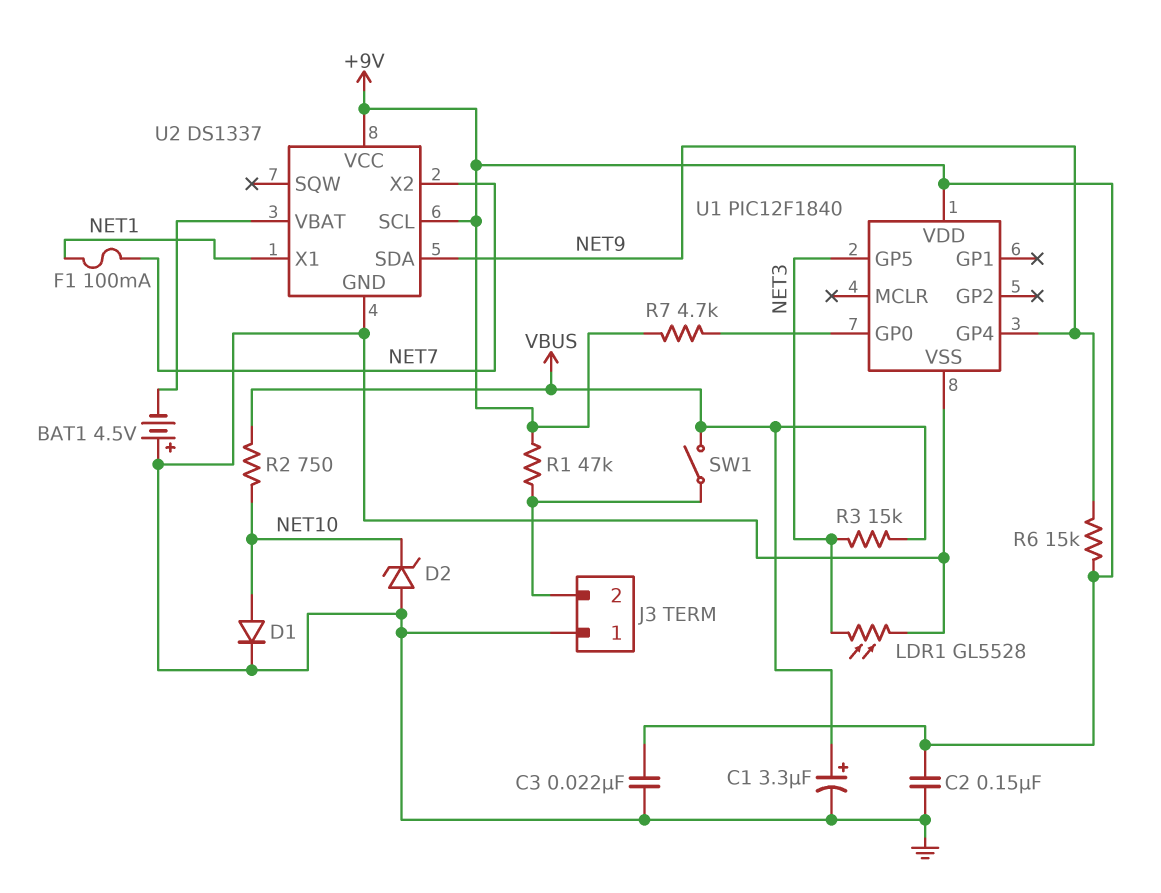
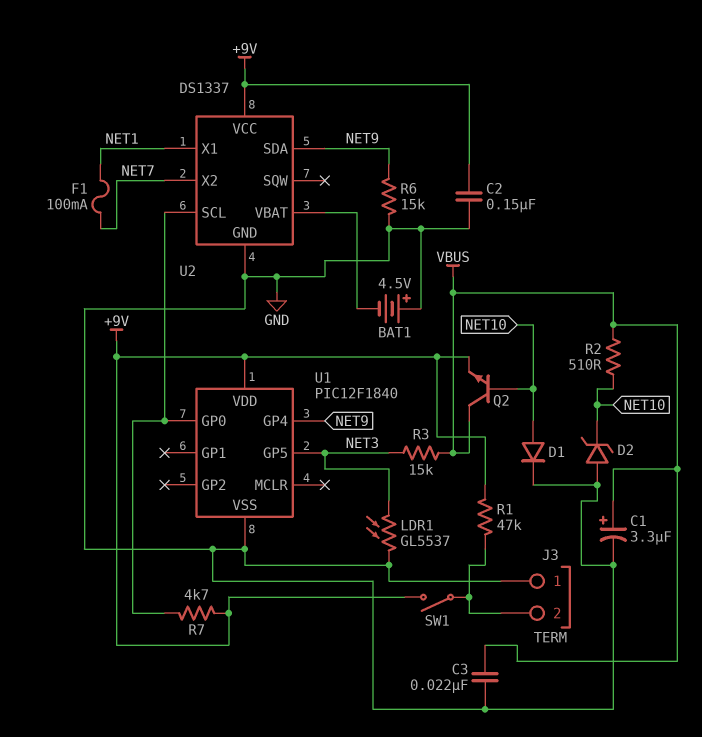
C3: 22nF (+9V, GND) -> 22nF (GND, VBUS)
LDR1: GL5528 (GND, NET3) -> GL5537 (GND, NET3)
Q2: none -> NPN (B NET10, C VBUS, E +9V)
R2: 750 (NET10, VBUS) -> 510 (NET10, VBUS)
R6: 15k (+9V, NET9) -> 15k (GND, NET9)
SW1: switch (J3/2, VBUS) -> switch (+9V, J3/2)
U2 pin SCL: +9V -> U1/GP0

